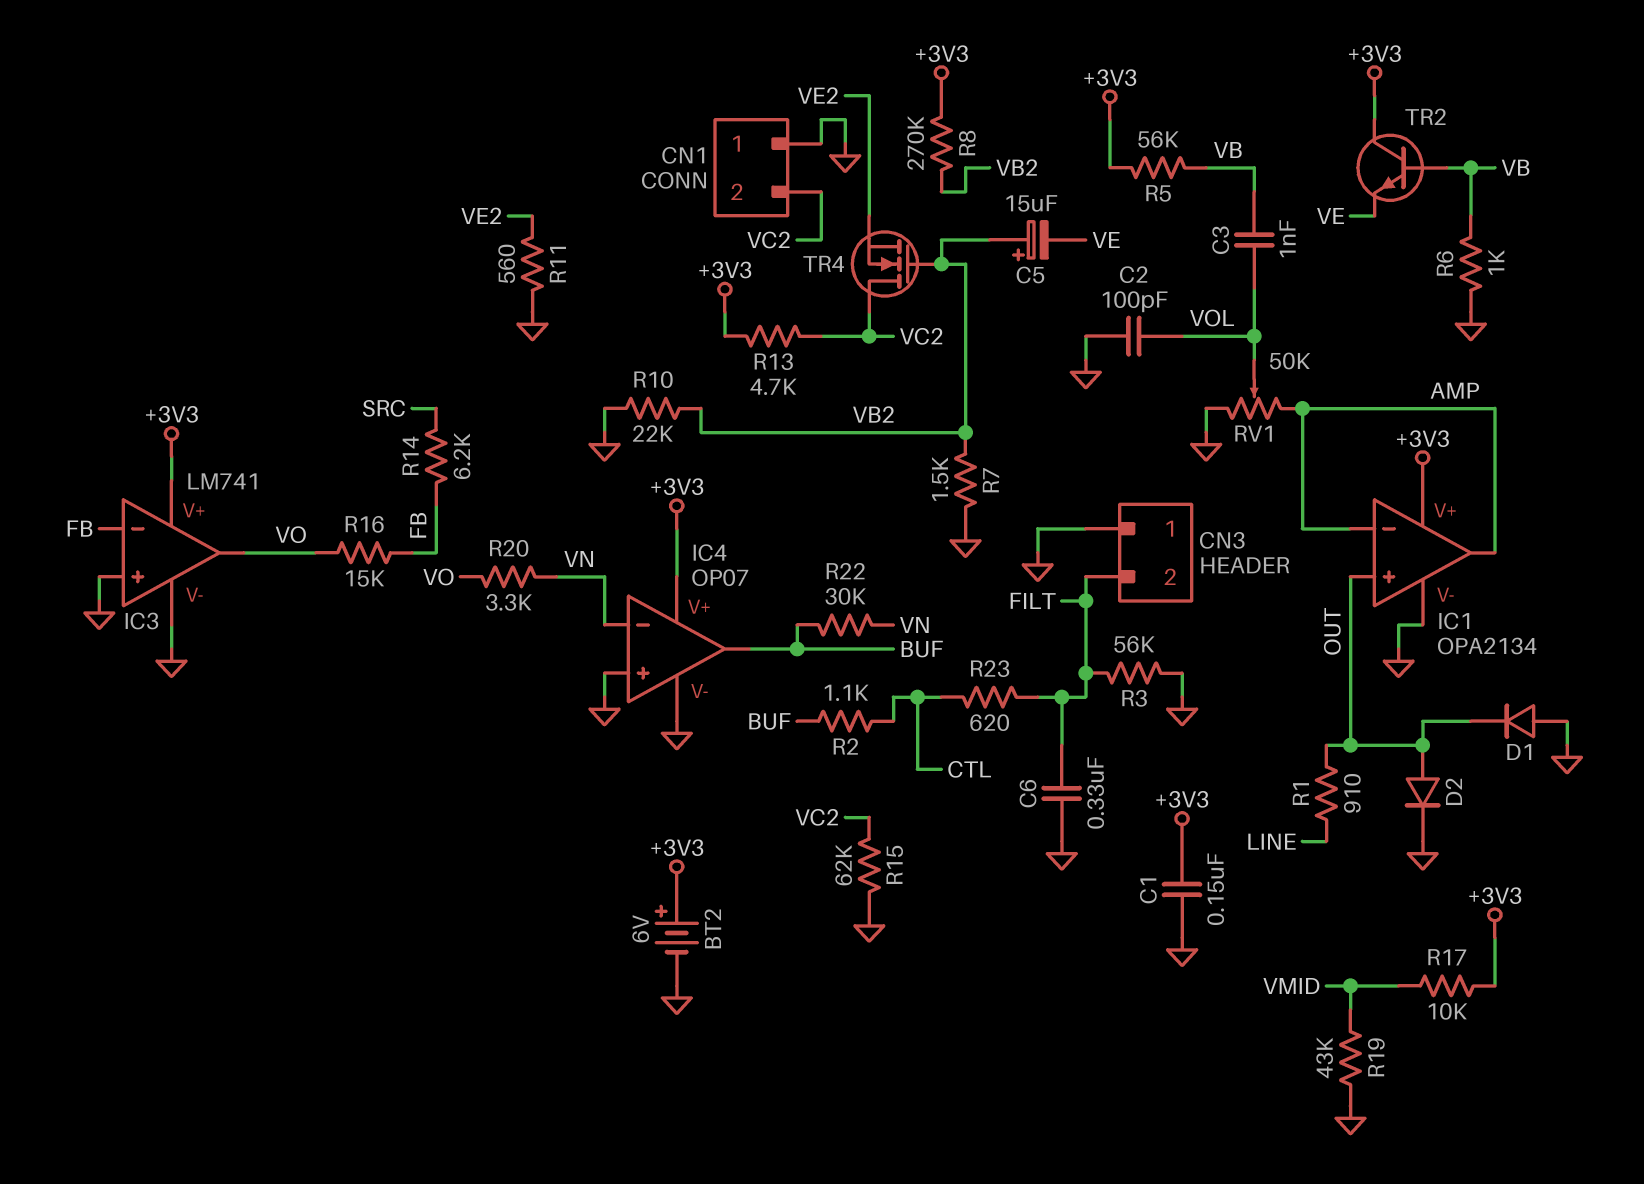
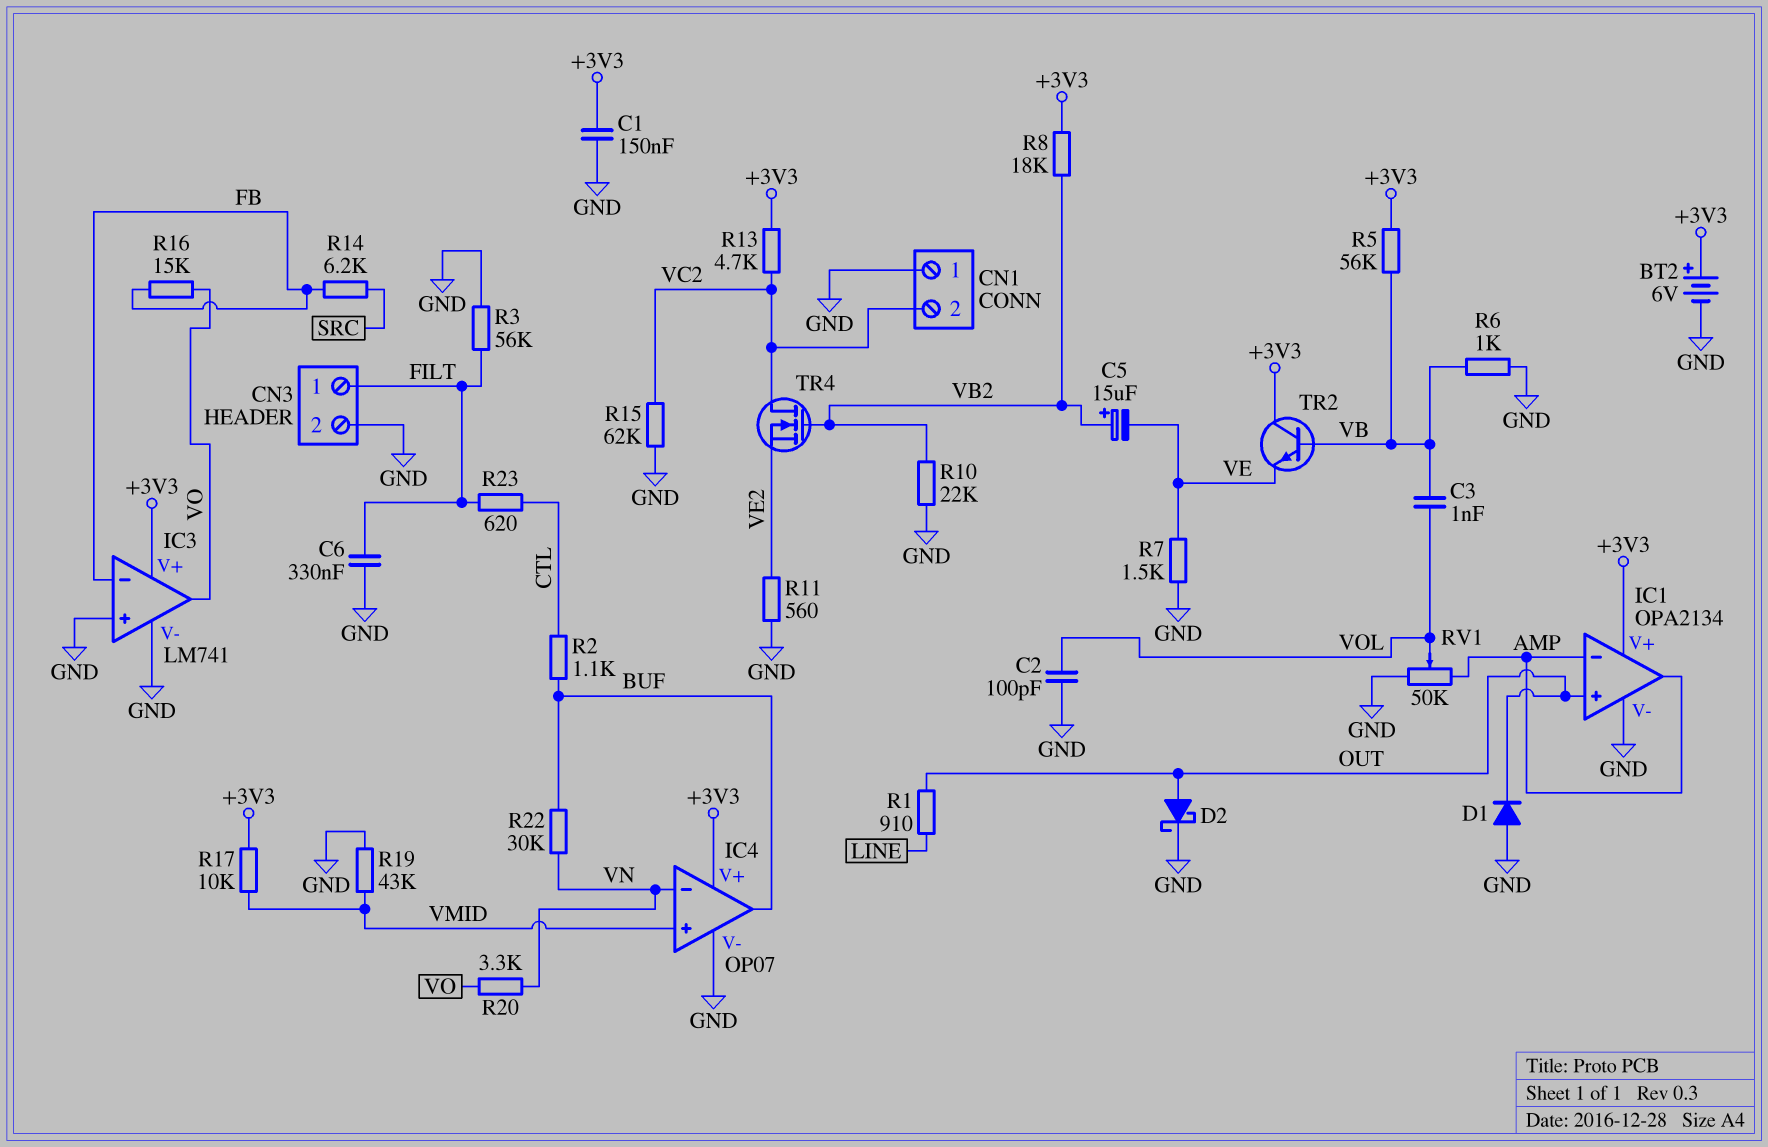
CN3 pin 1: GND -> FILT
CN3 pin 2: FILT -> GND
D2: diode (A OUT, K GND) -> schottky (A OUT, K GND)
IC4 pin in+: GND -> VMID
R7: 1.5k (GND, VB2) -> 1.5k (GND, VE)
R8: 270k (+3V3, VB2) -> 18k (+3V3, VB2)

